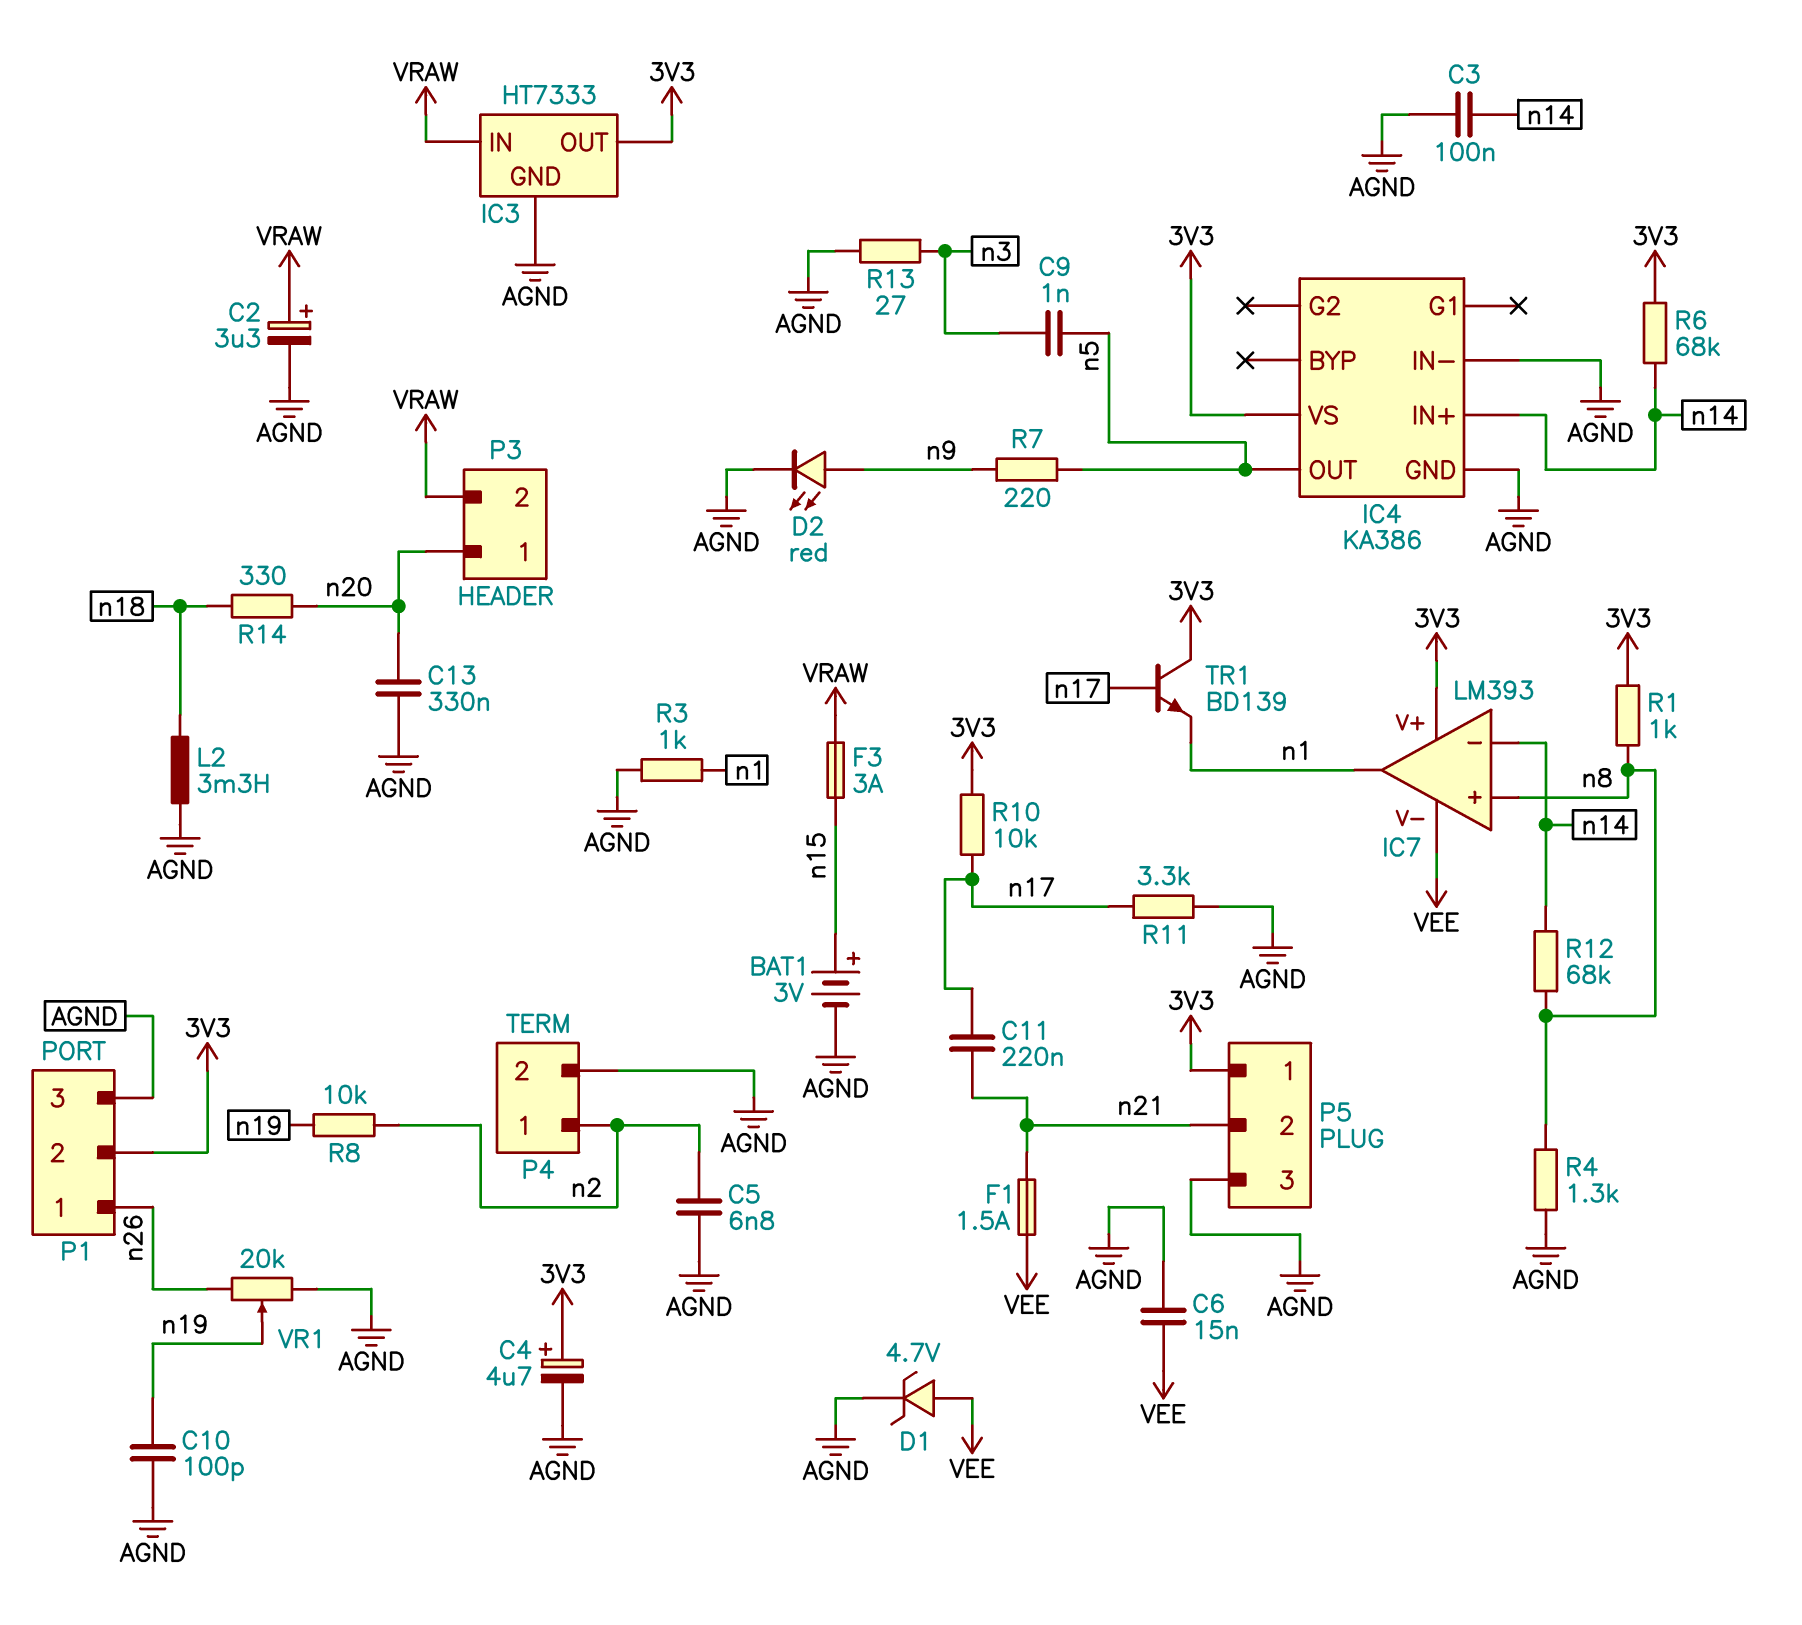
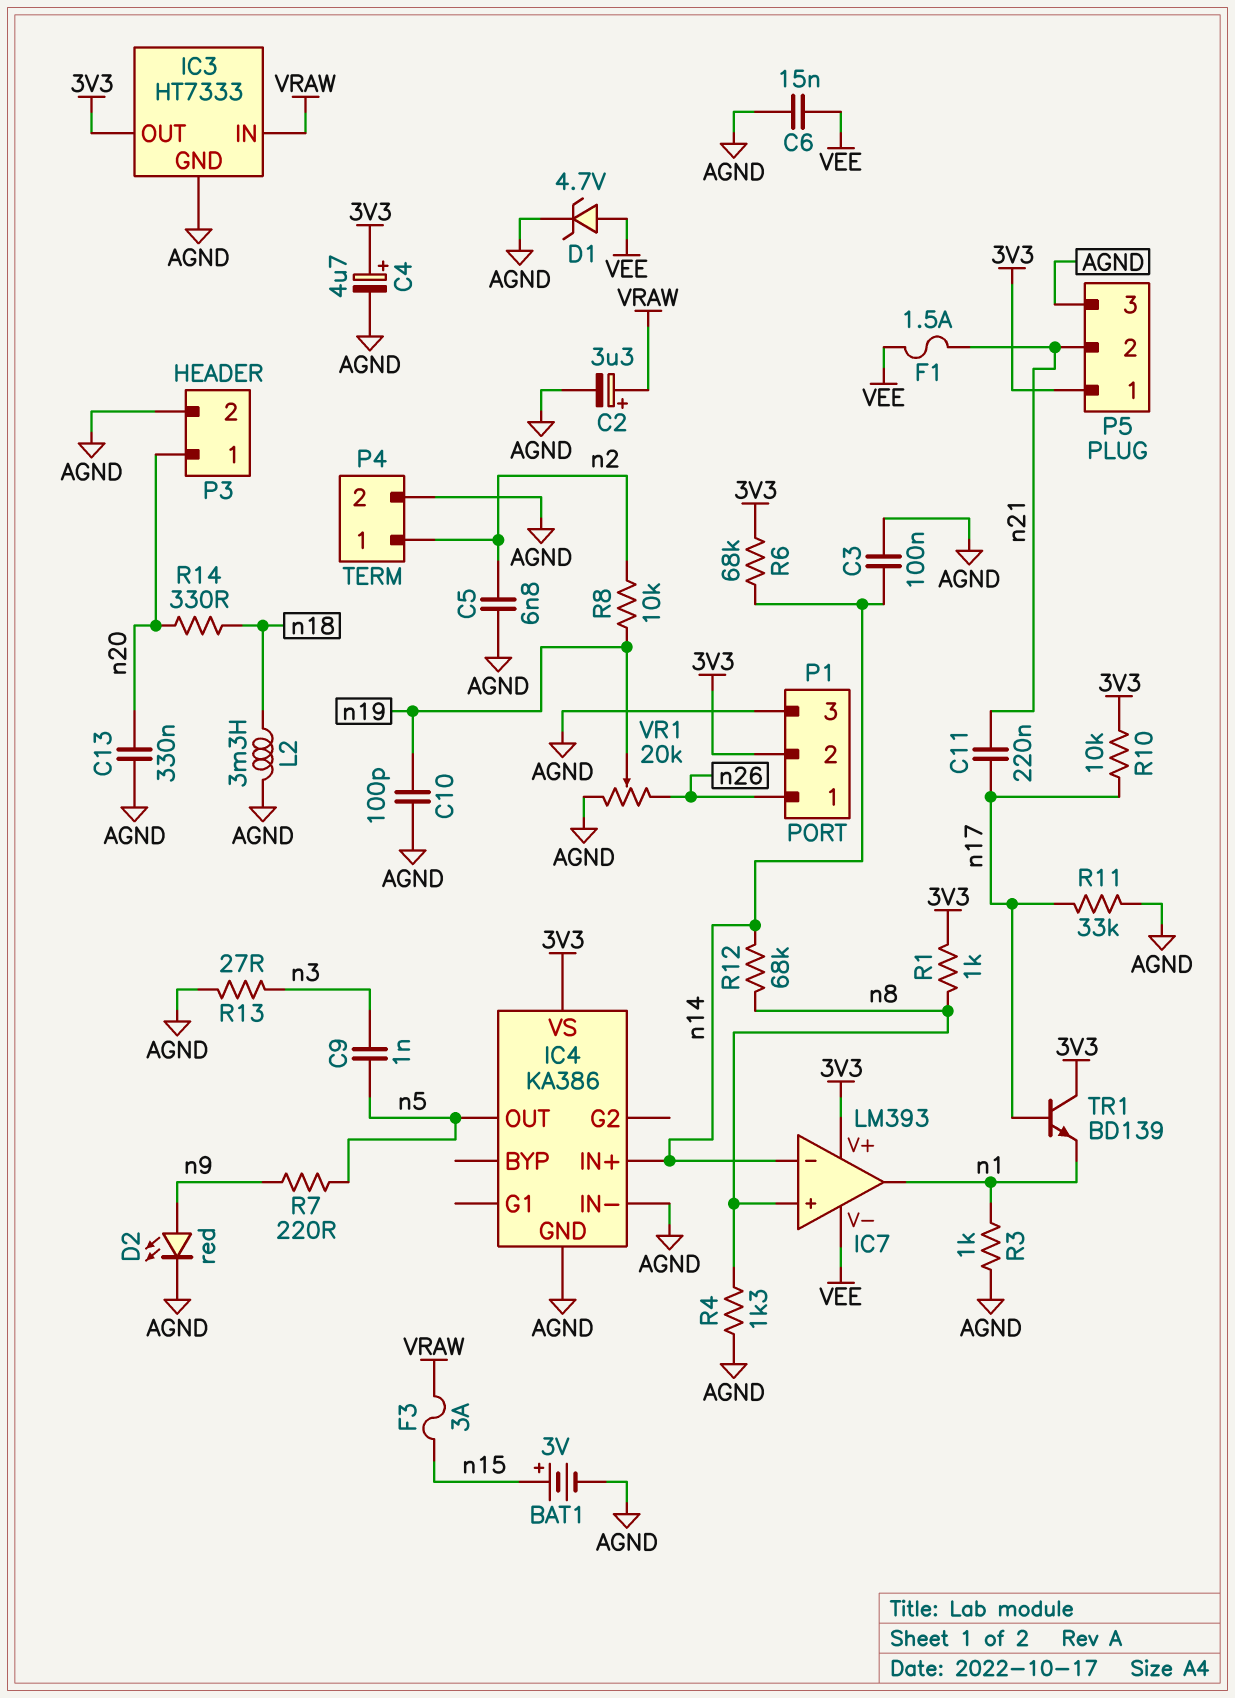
P3 pin 2: VRAW -> AGND
R11: 3.3k (AGND, n17) -> 33k (AGND, n17)

